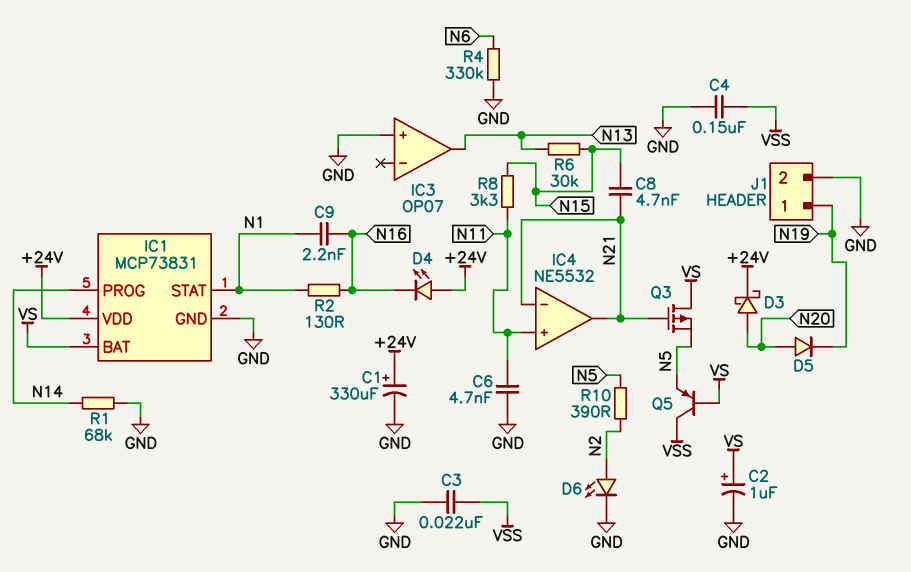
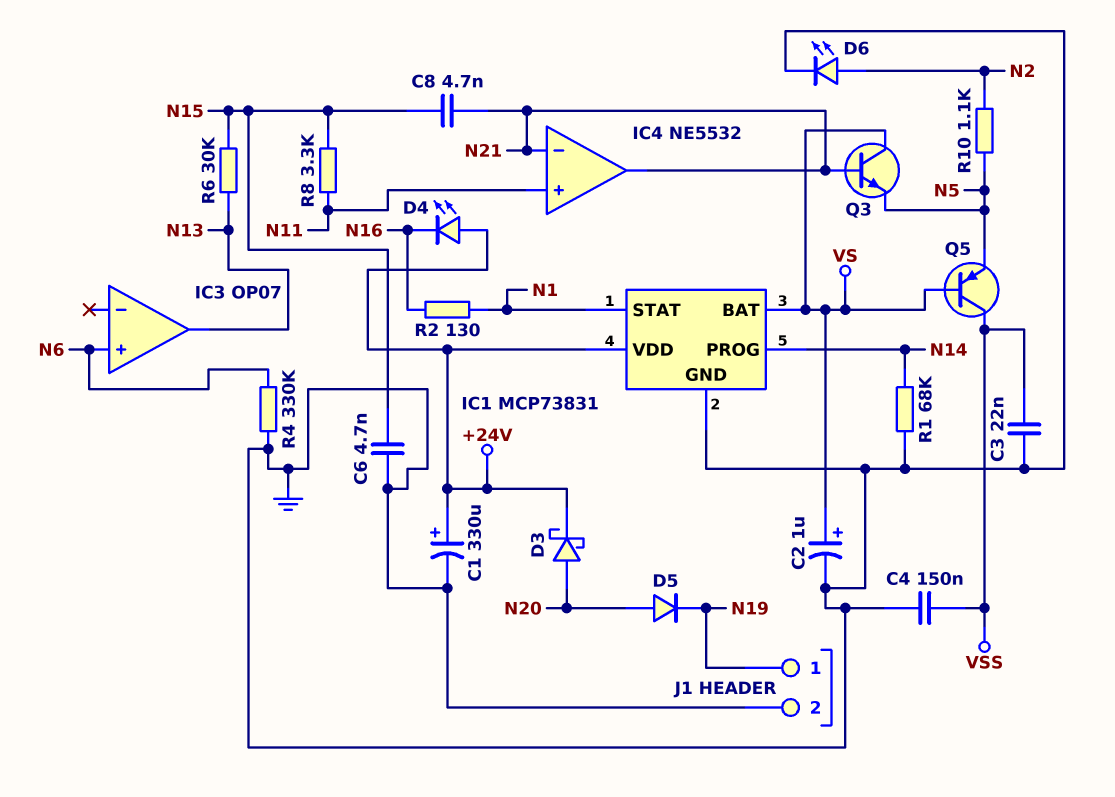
C6: 4.7nF (GND, N11) -> 4.7nF (GND, N15)
C9: 2.2nF (N1, N16) -> none
IC3 pin in+: GND -> N6
Q3: PMOS (G N21, D VS, S N5) -> NPN (B N21, C VS, E N5)
R10: 390 (N2, N5) -> 1.1k (N2, N5)

